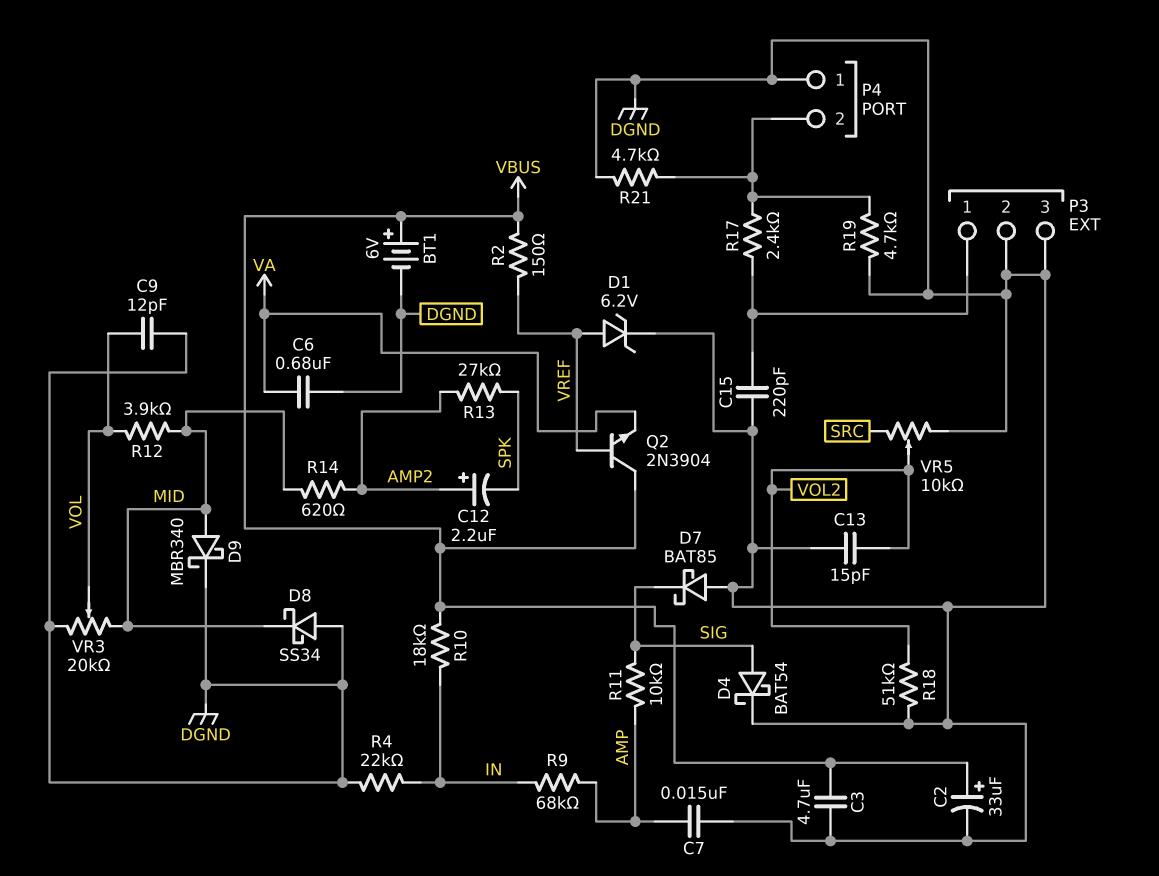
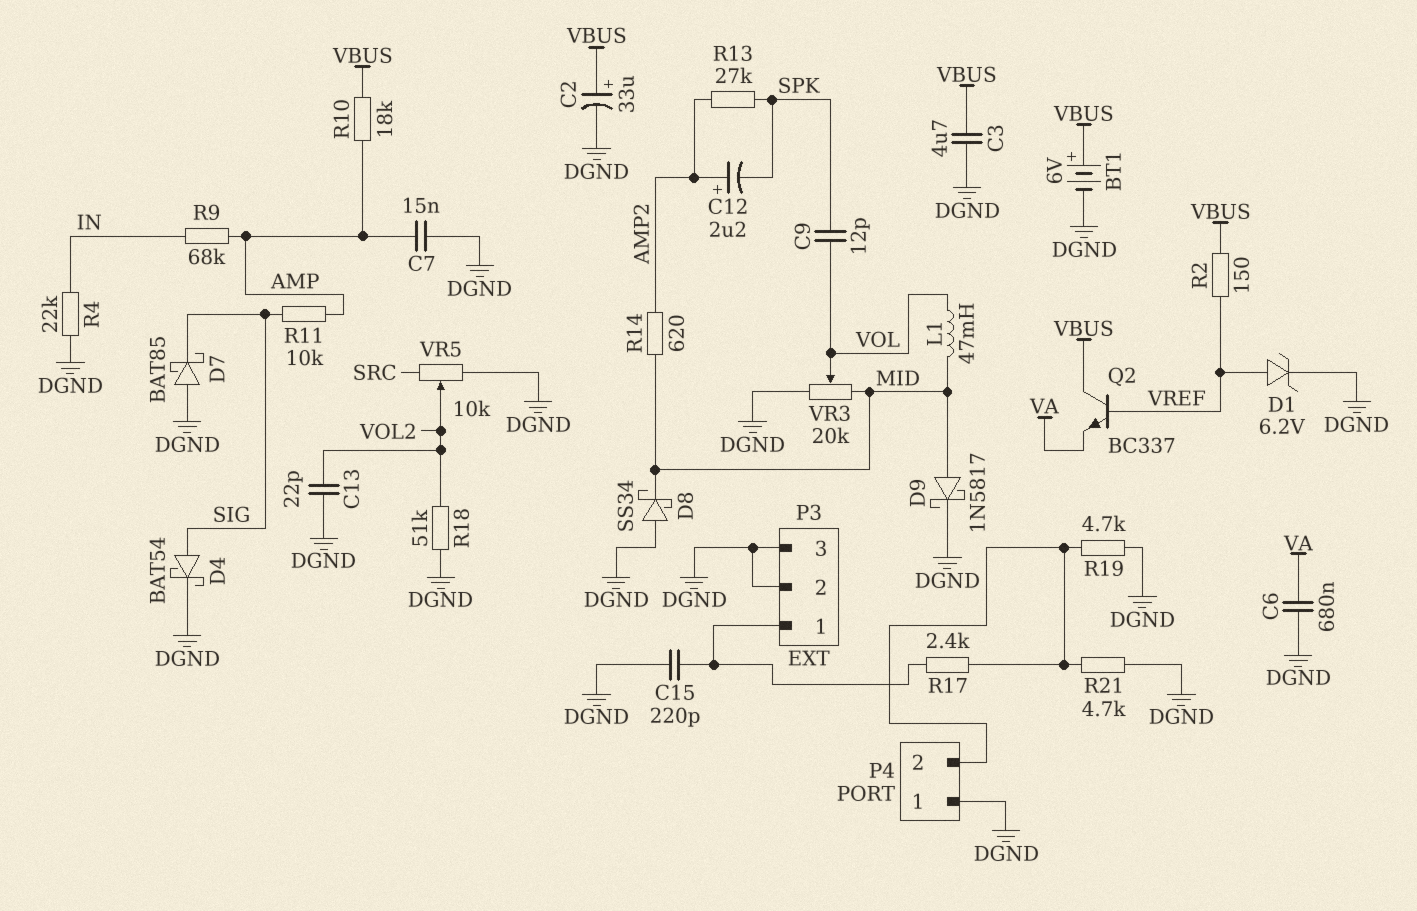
C9: 12pF (DGND, VOL) -> 12pF (SPK, VOL)
C13: 15pF (DGND, VOL2) -> 22pF (DGND, VOL2)
D9: schottky MBR340 (A MID, K DGND) -> schottky 1N5817 (A MID, K DGND)
L1: none -> 47mH (MID, VOL)
Q2: NPN 2N3904 (B VREF, C VBUS, E VA) -> NPN BC337 (B VREF, C VBUS, E VA)
R10: 18k (IN, VBUS) -> 18k (AMP, VBUS)
R12: 3.9k (MID, VOL) -> none

